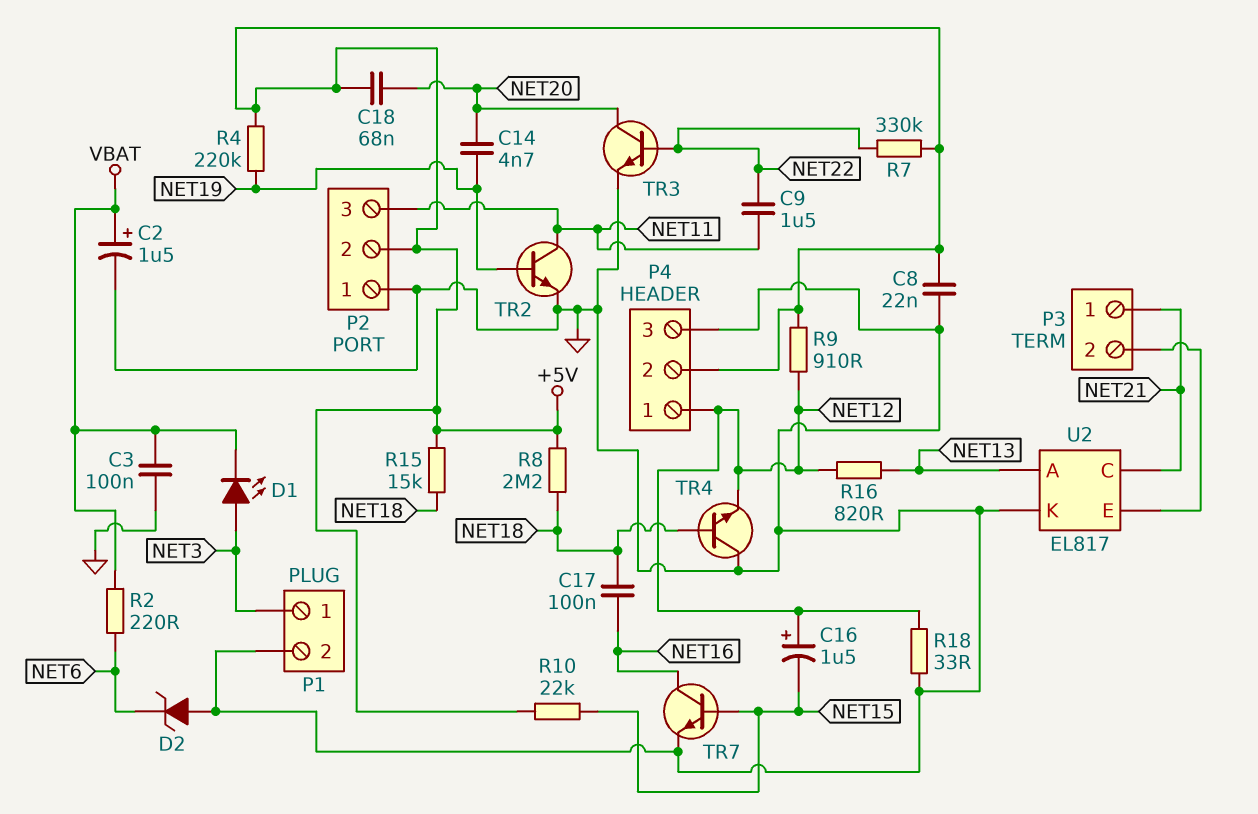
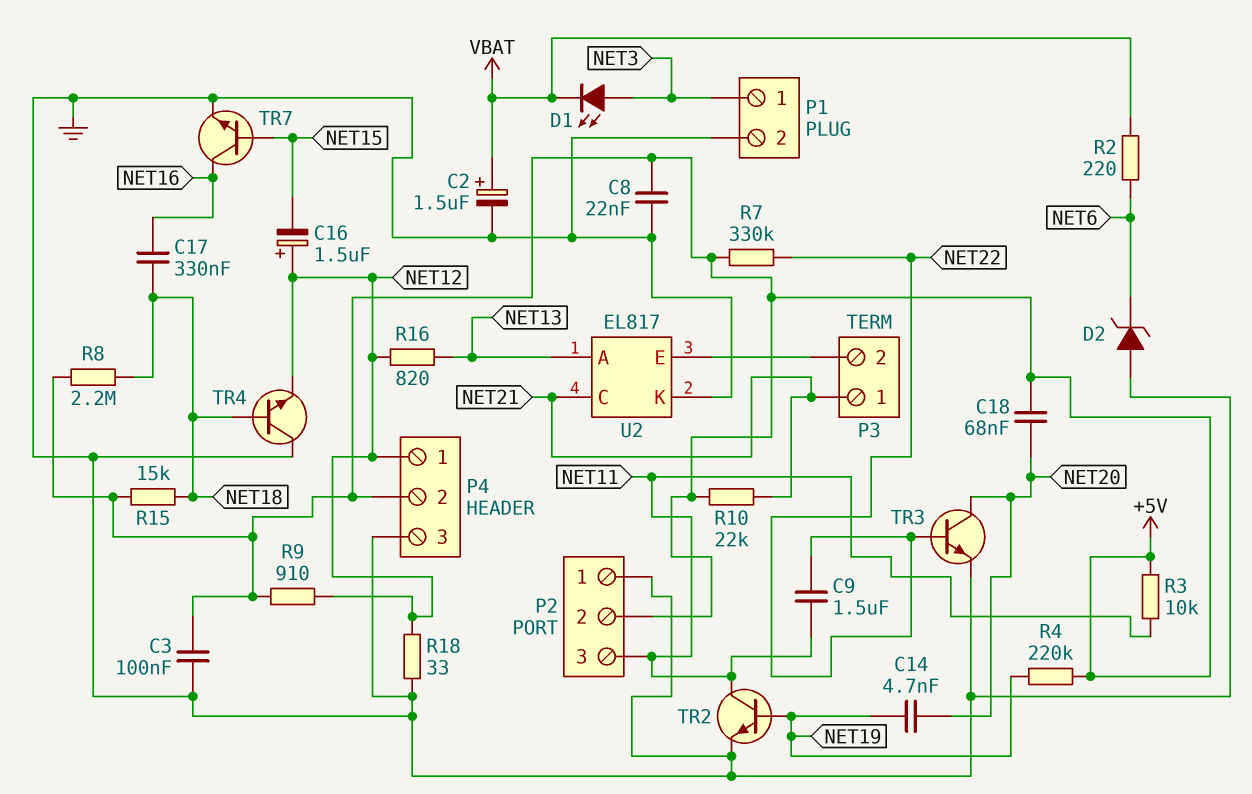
C3: 100nF (GND, VBAT) -> 100nF (+5V, GND)
C17: 100nF (NET16, NET18) -> 330nF (NET16, NET18)
R3: none -> 10k (+5V, NET11)
R10: 22k (+5V, NET15) -> 22k (+5V, NET21)

